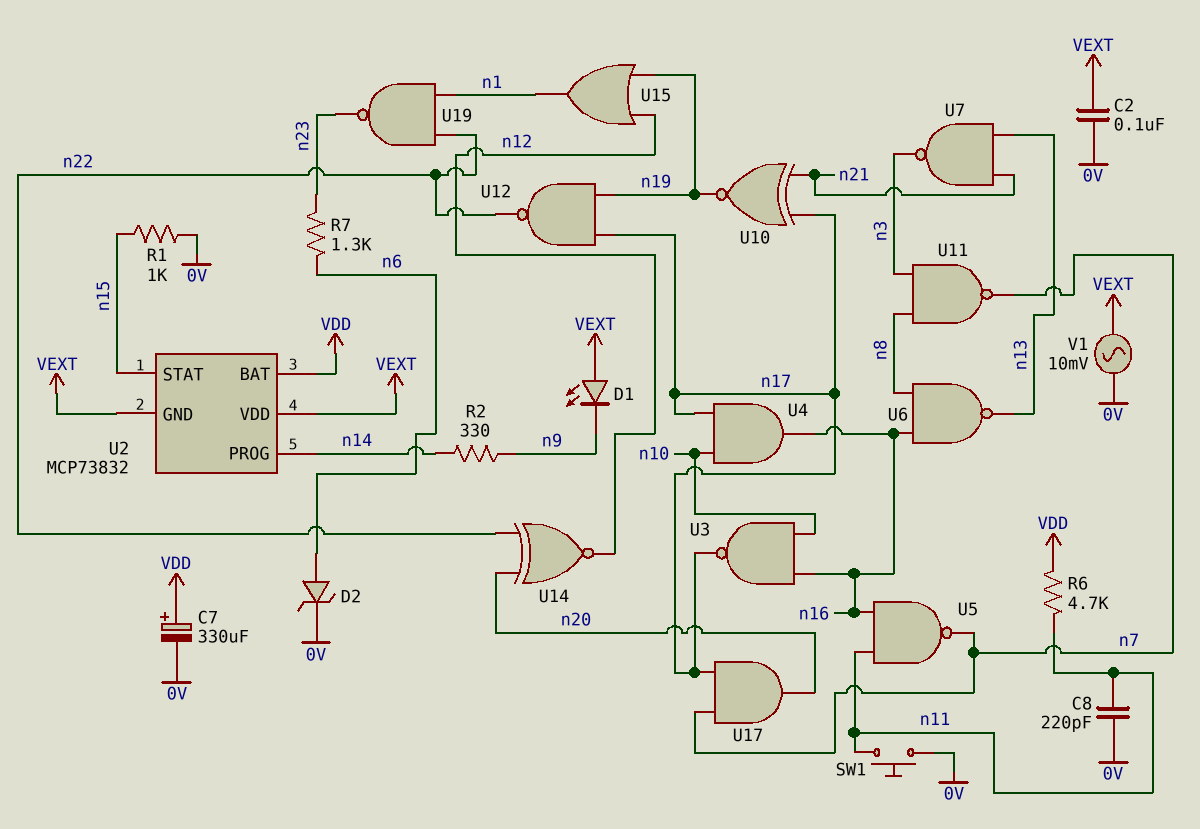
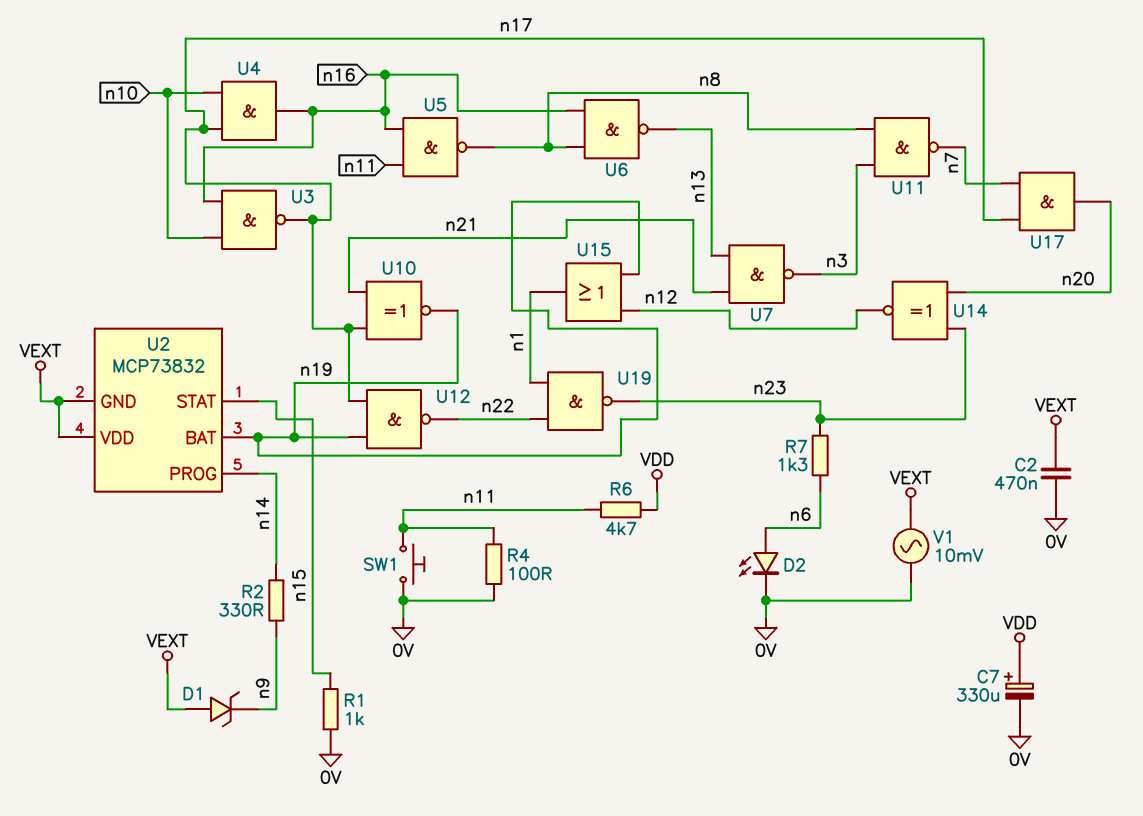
C2: 100nF (0V, VEXT) -> 470nF (0V, VEXT)
C8: 220pF (0V, n11) -> none
D1: LED (A VEXT, K n9) -> zener (A VEXT, K n9)
D2: zener (A n6, K 0V) -> LED (A n6, K 0V)
R4: none -> 100 (0V, n11)
U2 pin BAT: VDD -> n19
U5: NAND (in n11, in n16, out n7) -> NAND (in n11, in n16, out n8)
U14: XNOR (in n20, in n22, out n12) -> XNOR (in n20, in n23, out n12)

